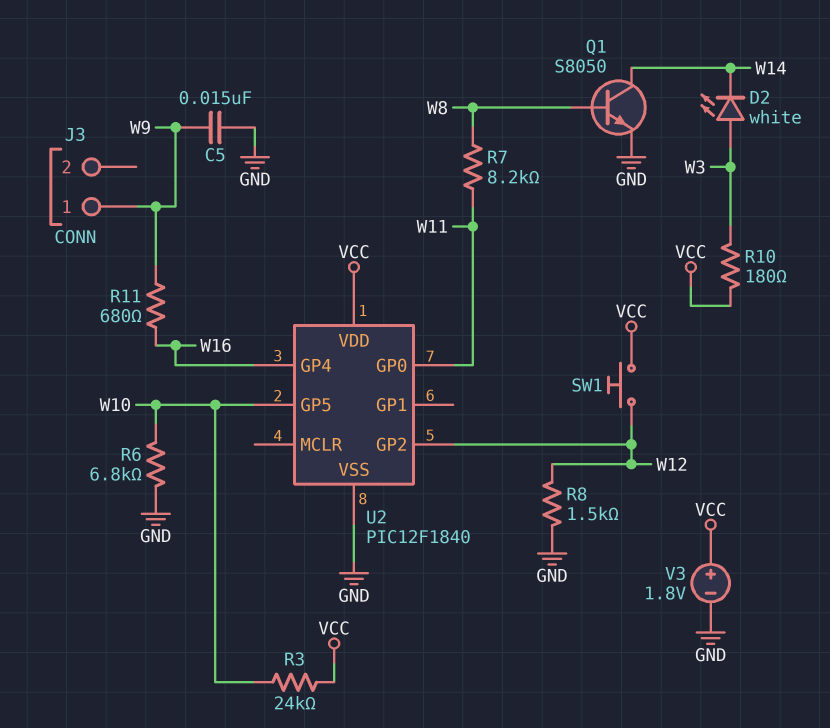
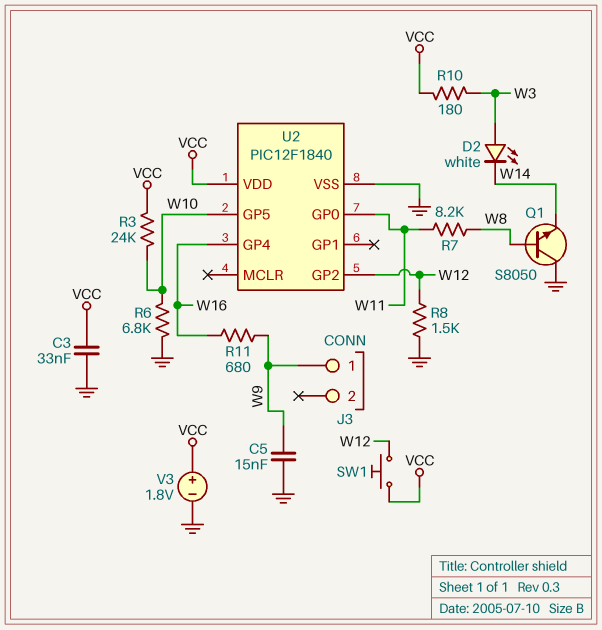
C3: none -> 33nF (GND, VCC)
Q1: NPN S8050 (B W8, C W14, E GND) -> NPN S8050 (B W8, C GND, E W14)

